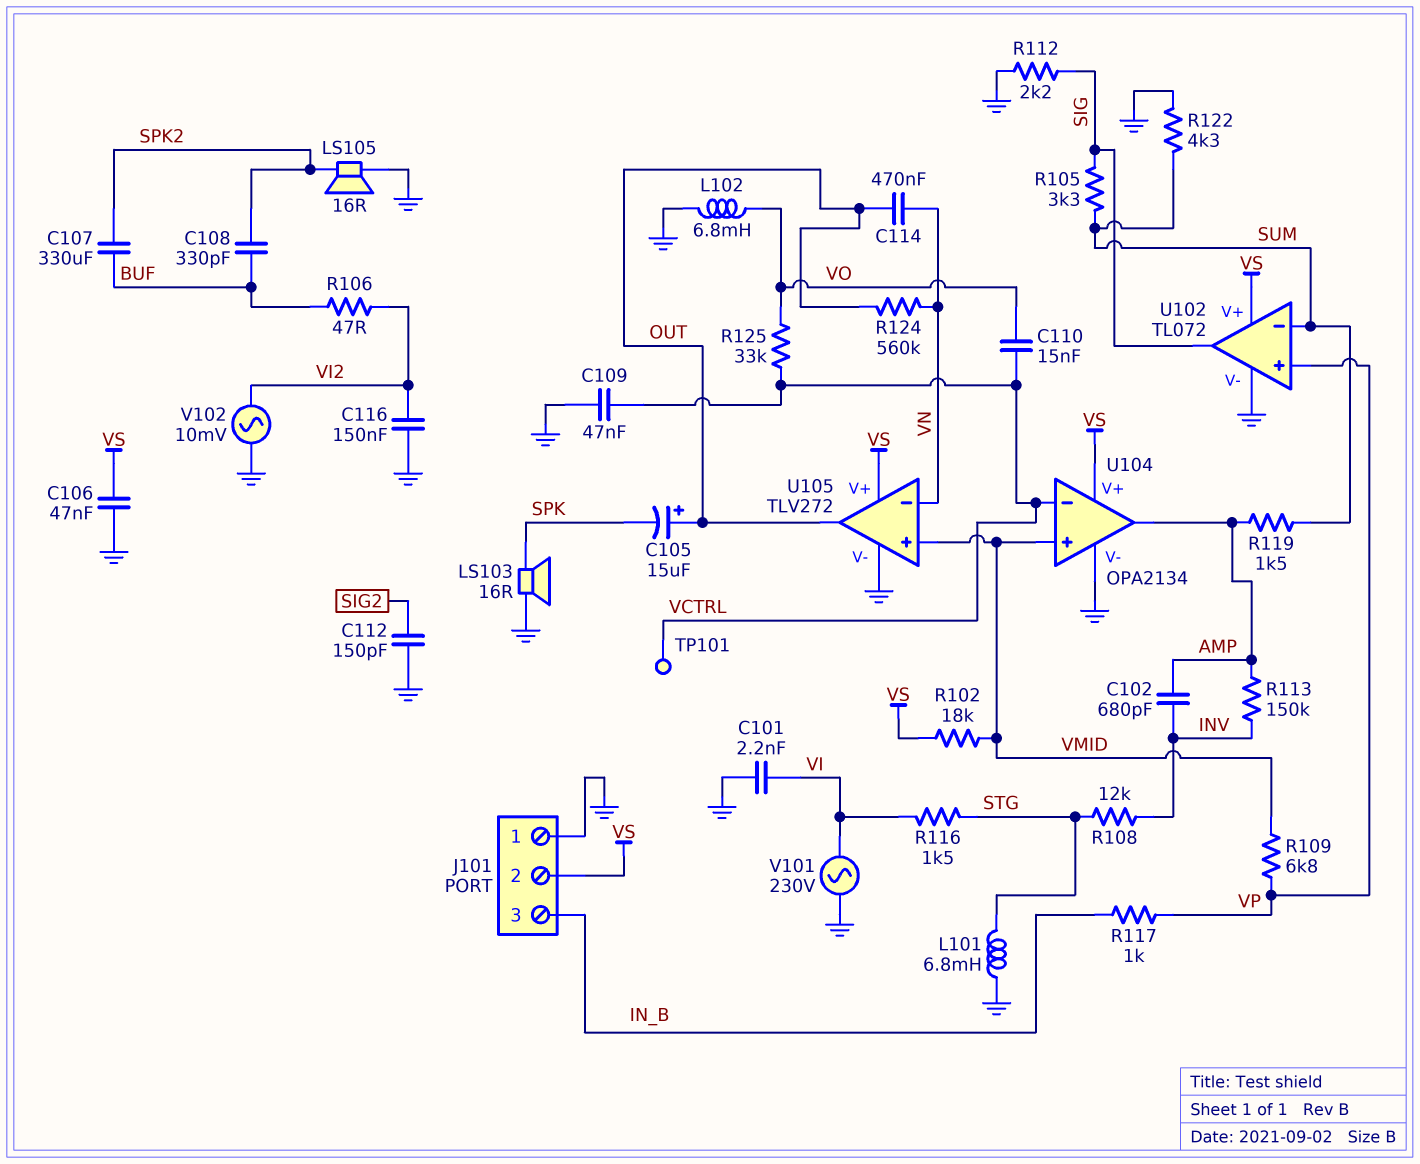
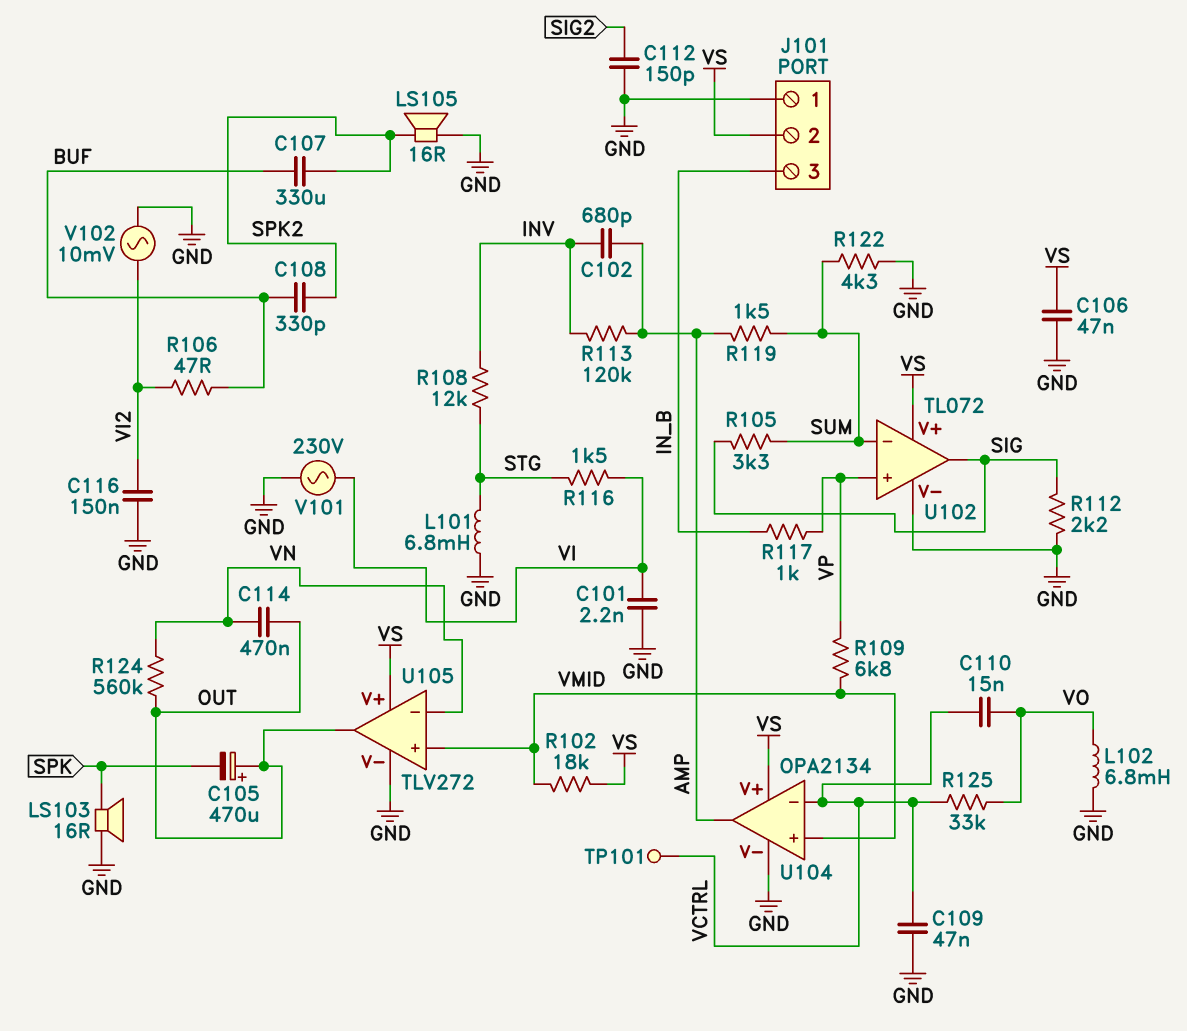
C105: 15uF (plus OUT, minus SPK) -> 470uF (plus OUT, minus SPK)
R113: 150k (AMP, INV) -> 120k (AMP, INV)

